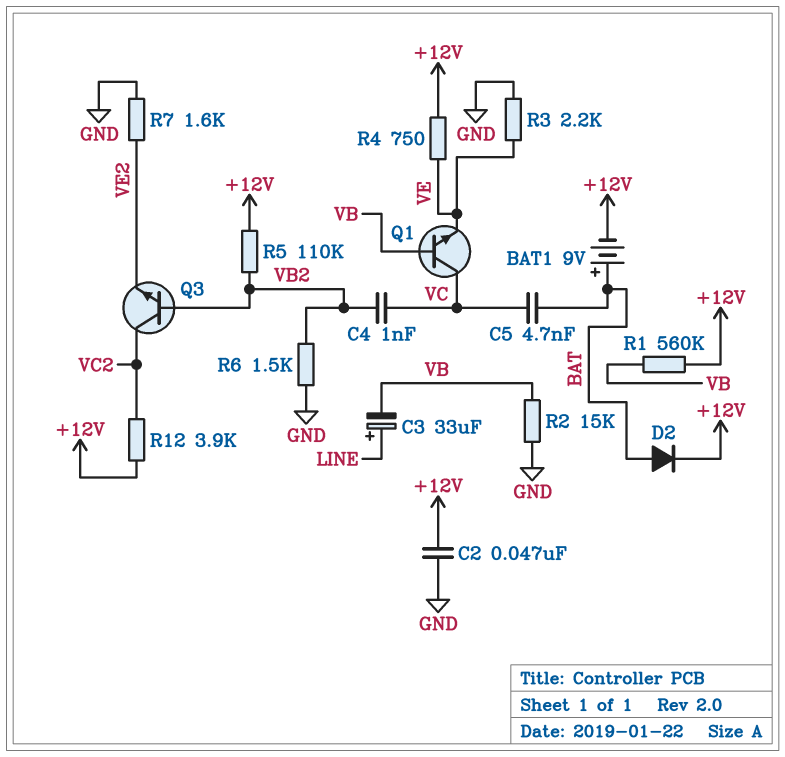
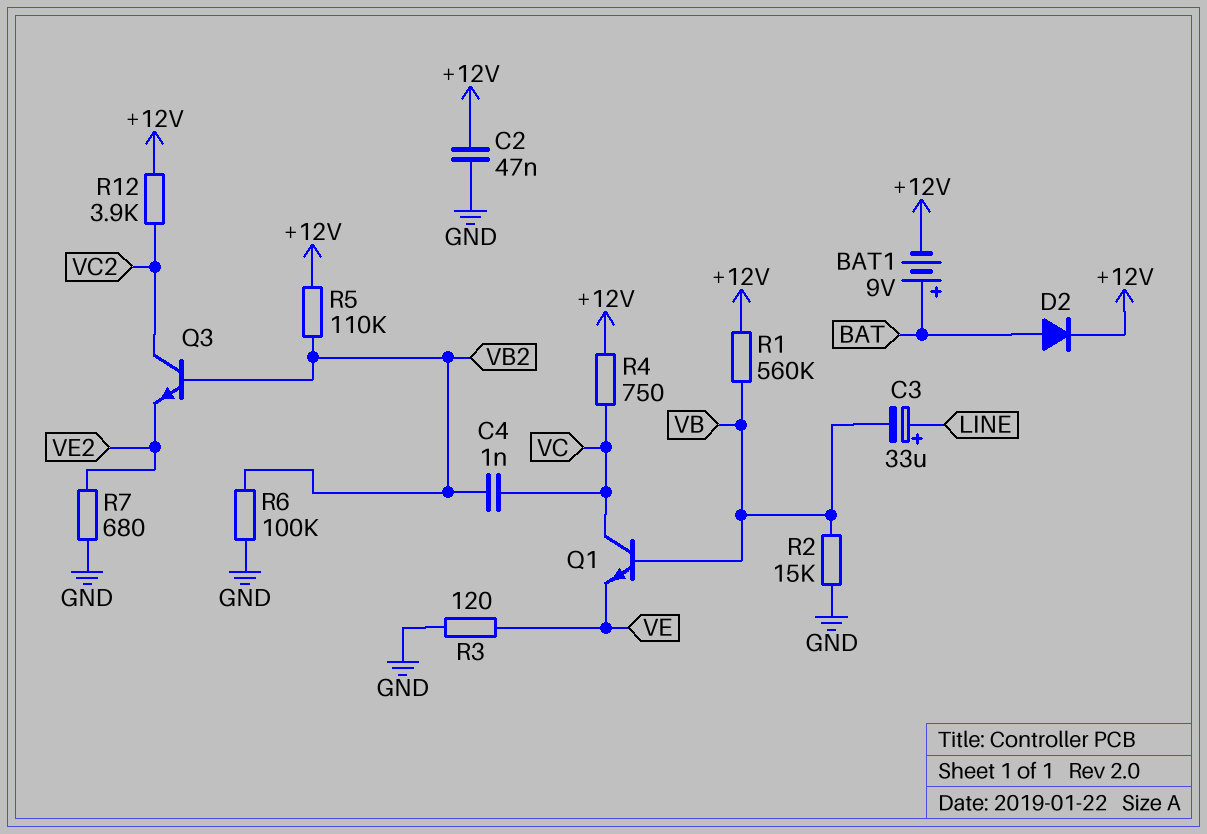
C5: 4.7nF (BAT, VC) -> none
R3: 2.2k (GND, VE) -> 120 (GND, VE)
R4: 750 (+12V, VE) -> 750 (+12V, VC)
R6: 1.5k (GND, VB2) -> 100k (GND, VB2)
R7: 1.6k (GND, VE2) -> 680 (GND, VE2)

